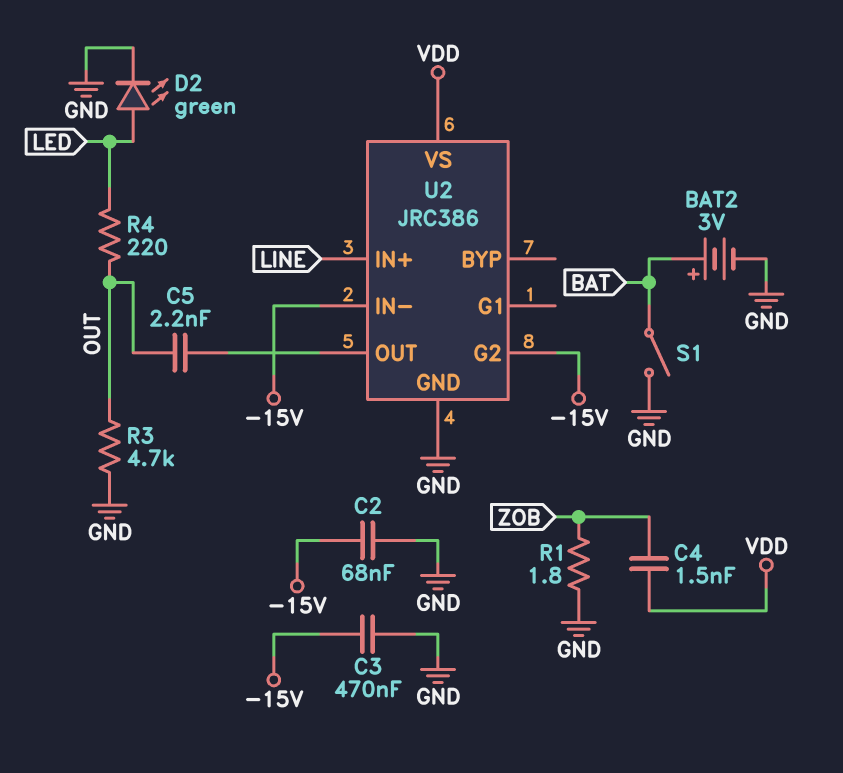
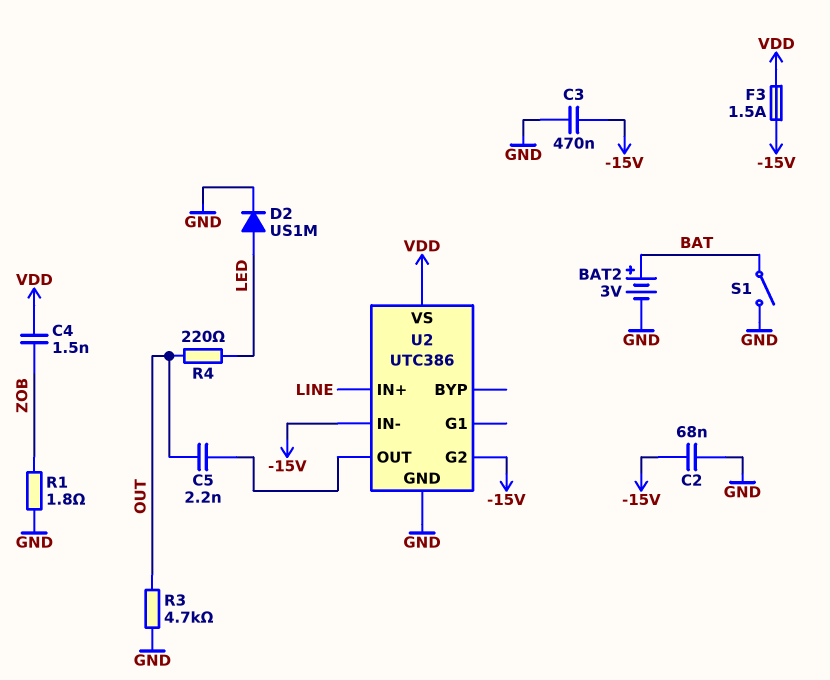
D2: LED green (A LED, K GND) -> diode US1M (A LED, K GND)
F3: none -> 1.5A (-15V, VDD)
U2: JRC386 -> UTC386

